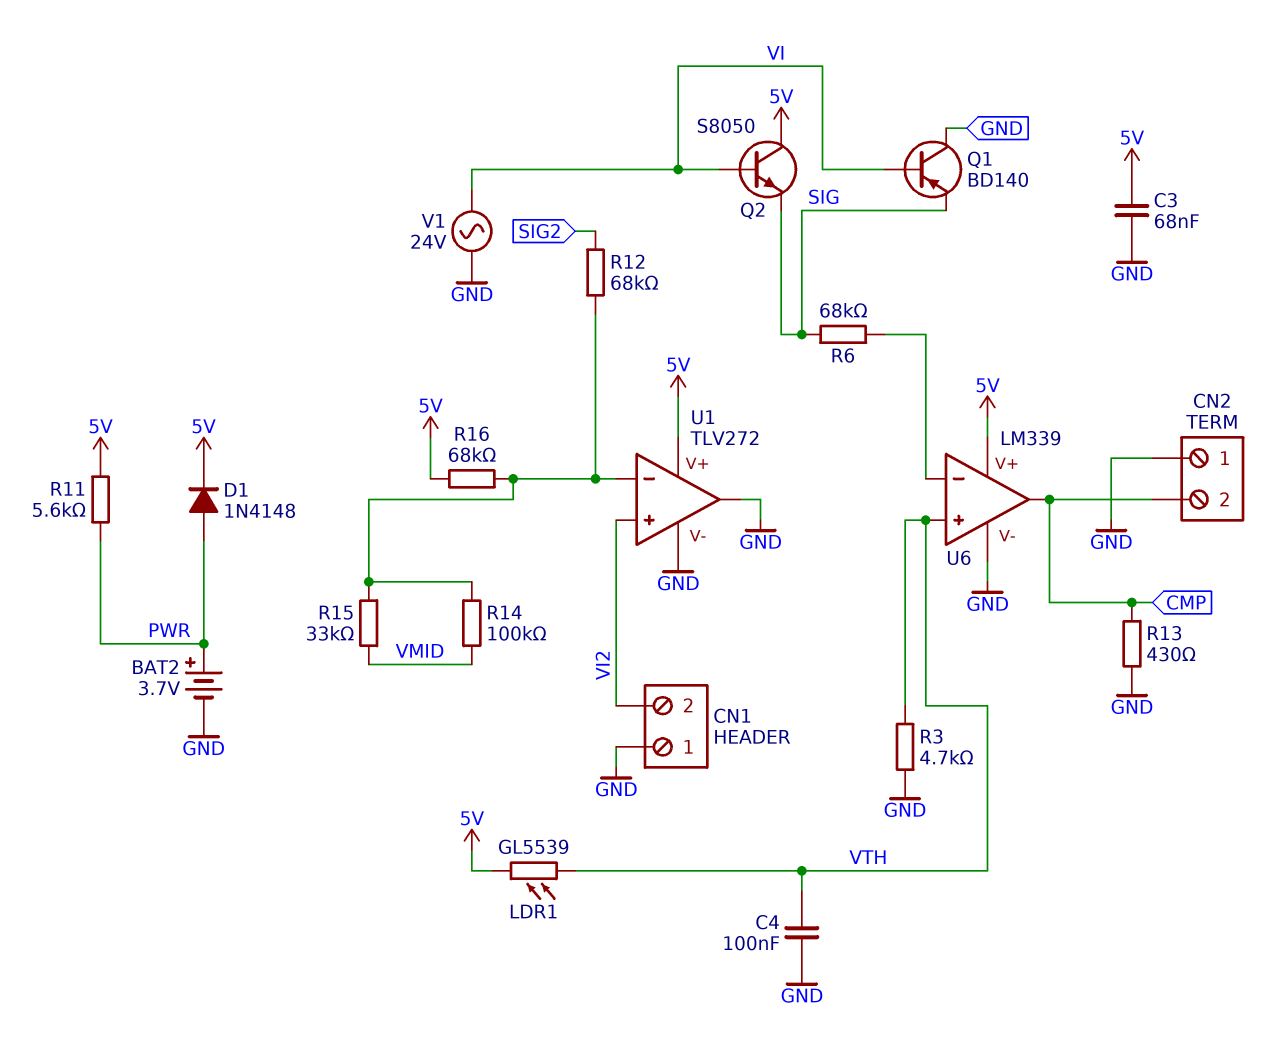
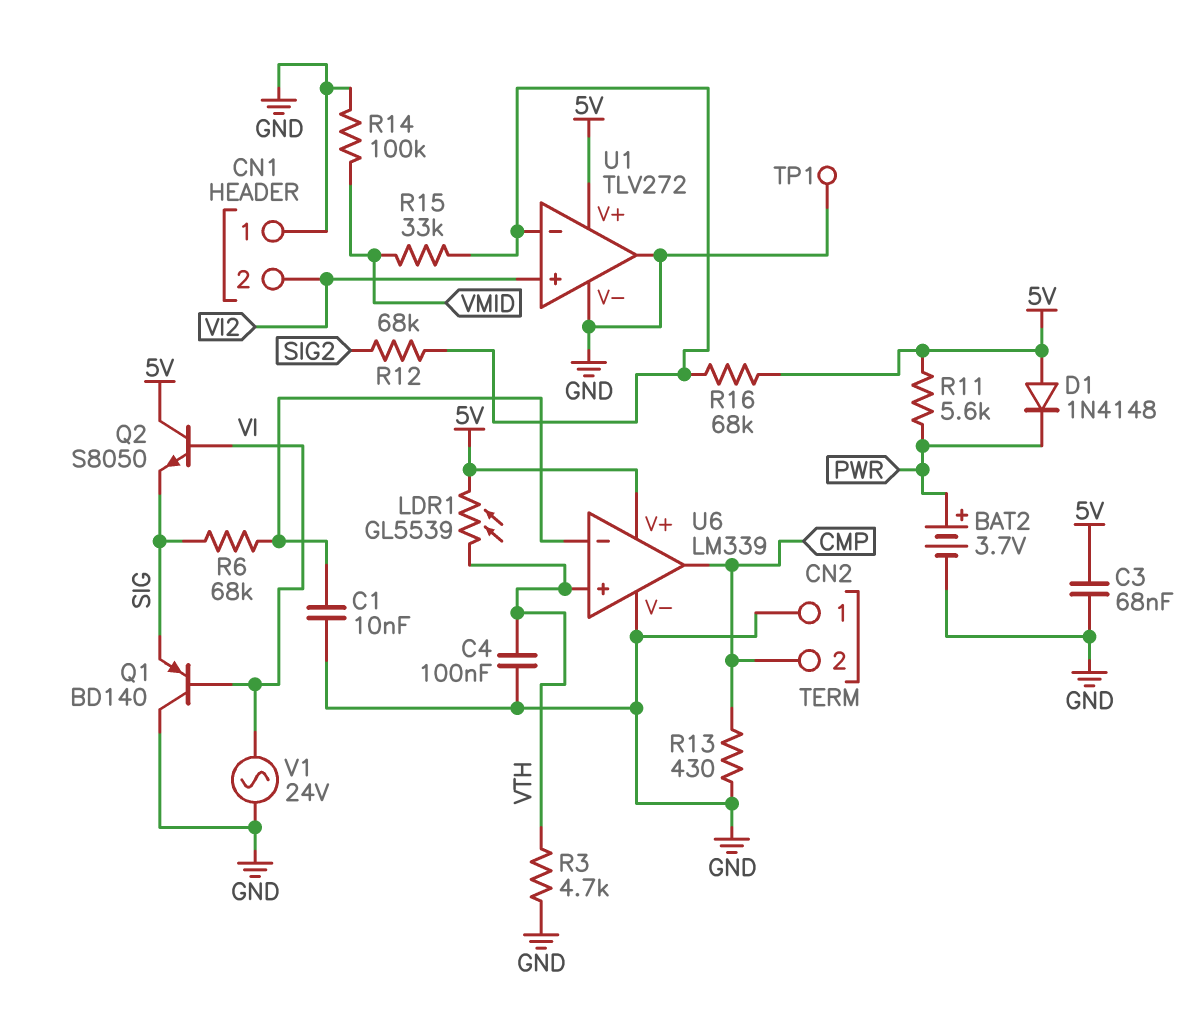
C1: none -> 10nF (GND, U6/in-)
D1: diode 1N4148 (A PWR, K 5V) -> diode 1N4148 (A 5V, K PWR)
R14: 100k (U1/in-, VMID) -> 100k (GND, VMID)
TP1: none -> test point (GND)

